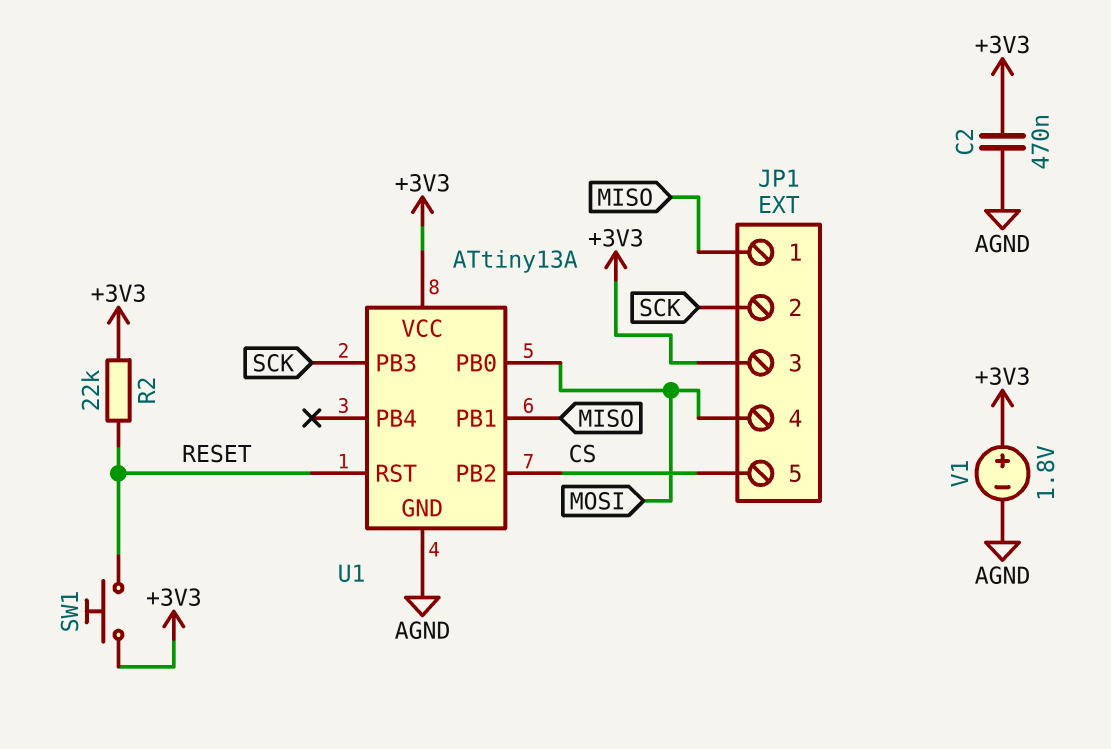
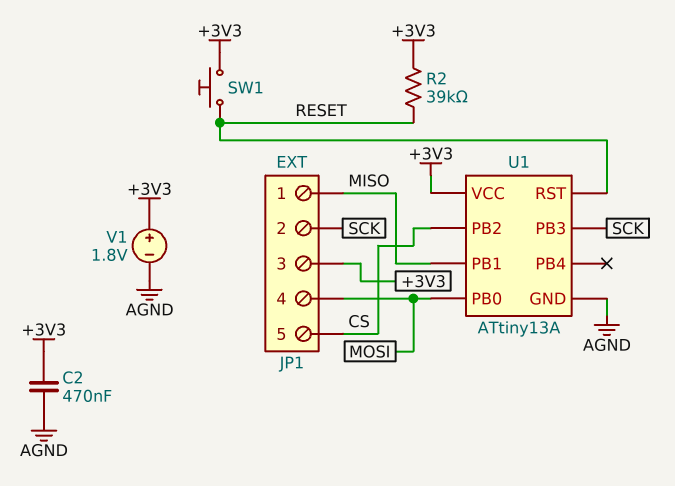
R2: 22k (+3V3, RESET) -> 39k (+3V3, RESET)

